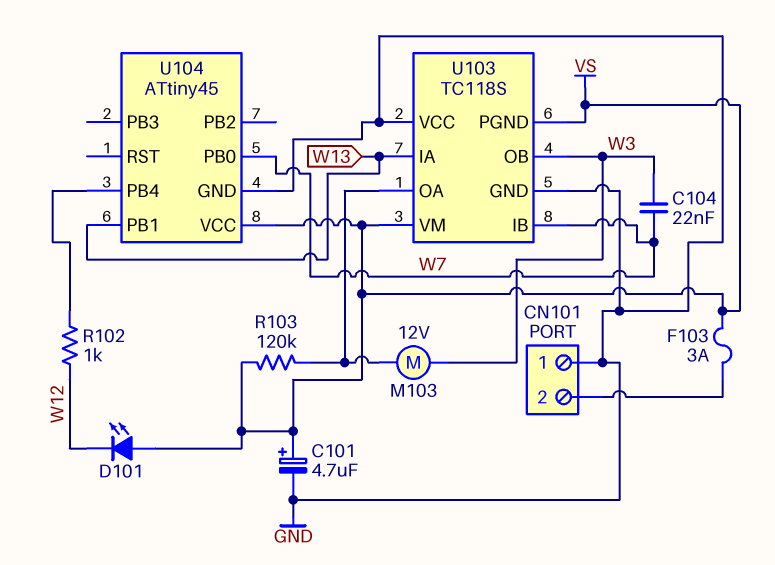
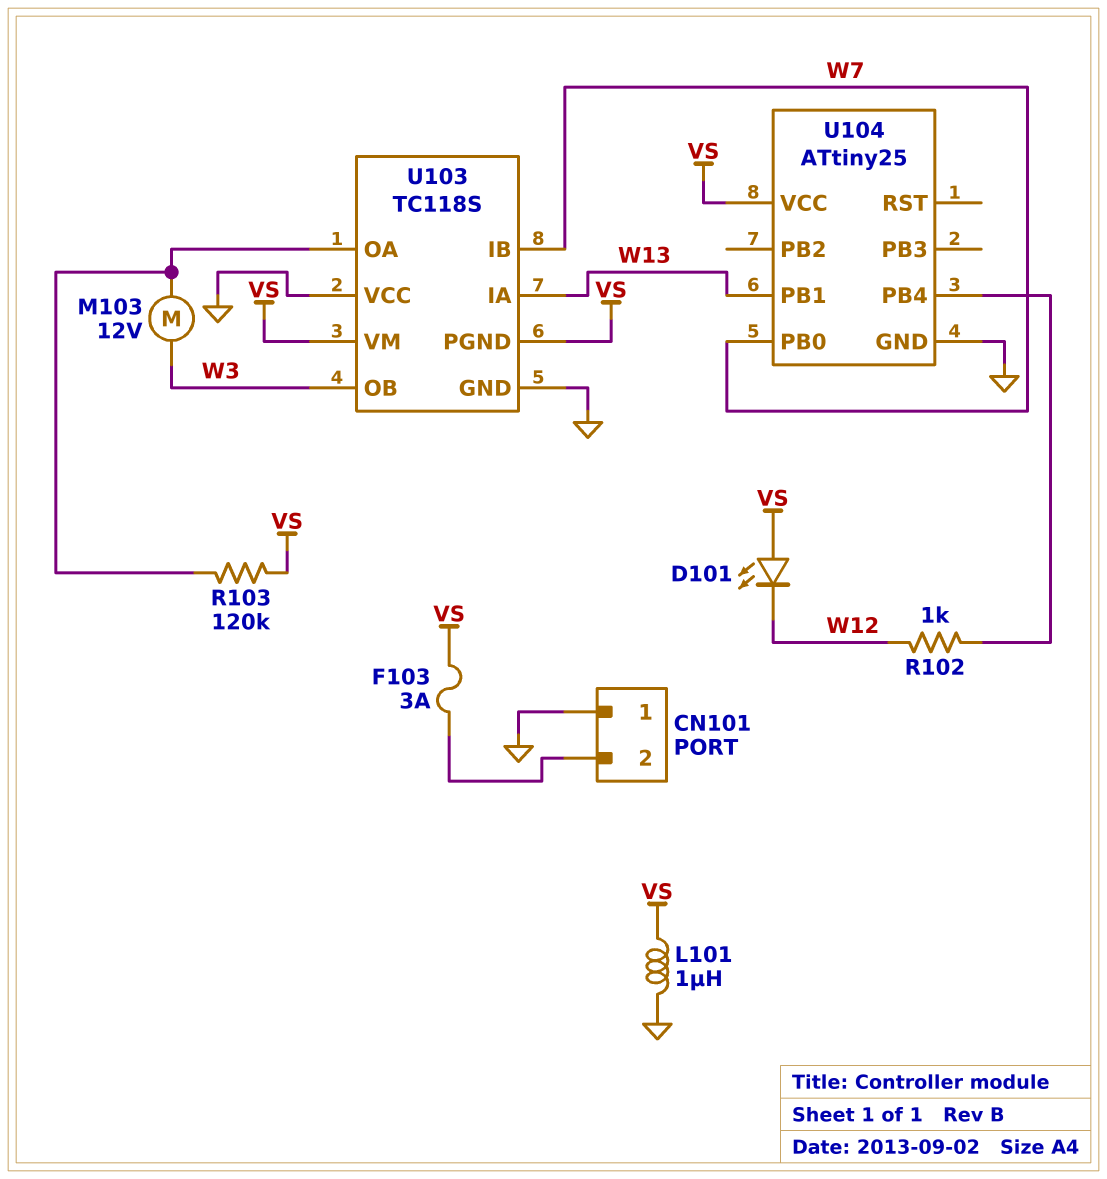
C101: 4.7uF (plus VS, minus GND) -> none
C104: 22nF (W3, W7) -> none
L101: none -> 1uH (GND, VS)
U104: ATtiny45 -> ATtiny25

